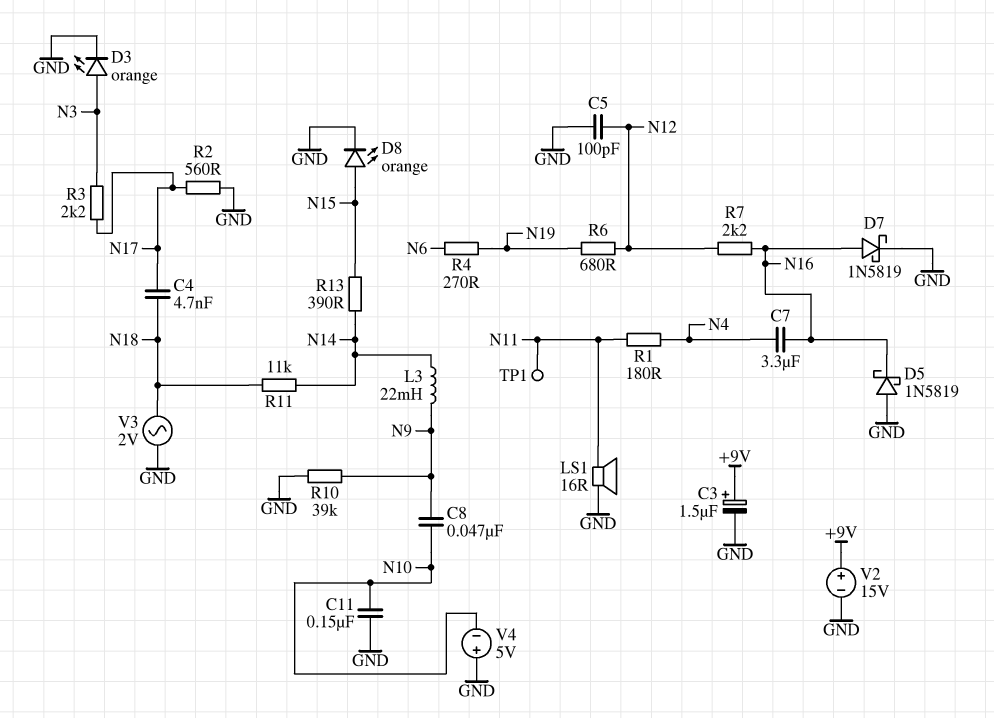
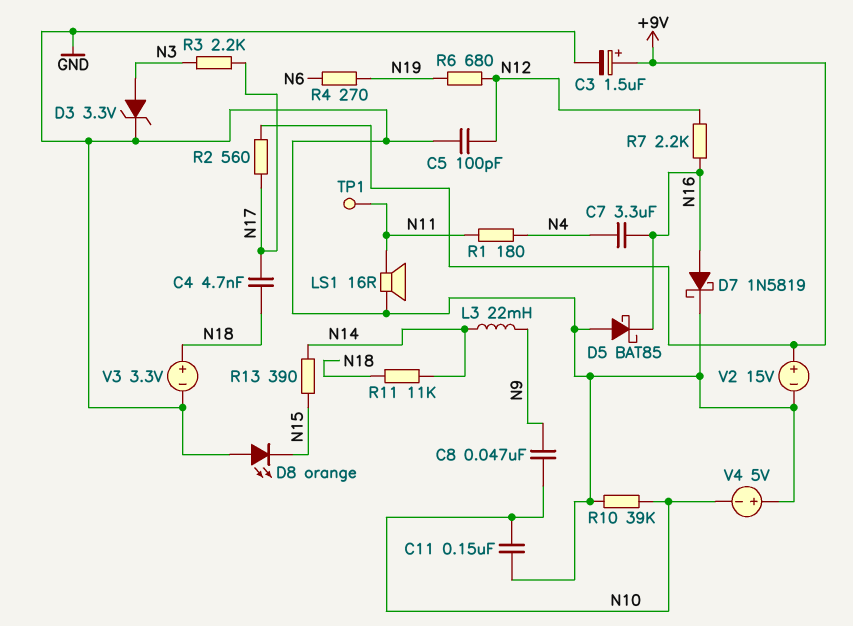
D3: LED orange (A N3, K GND) -> zener 3.3V (A N3, K GND)
D5: schottky 1N5819 (A GND, K N16) -> schottky BAT85 (A GND, K N16)
D8: LED orange (A N15, K GND) -> LED orange (A GND, K N15)
R2: 560 (GND, N17) -> 560 (+9V, N17)
R10: 39k (GND, N9) -> 39k (GND, N10)
V3: AC 2V (GND, N18) -> 3.3V (plus N18, minus GND)

